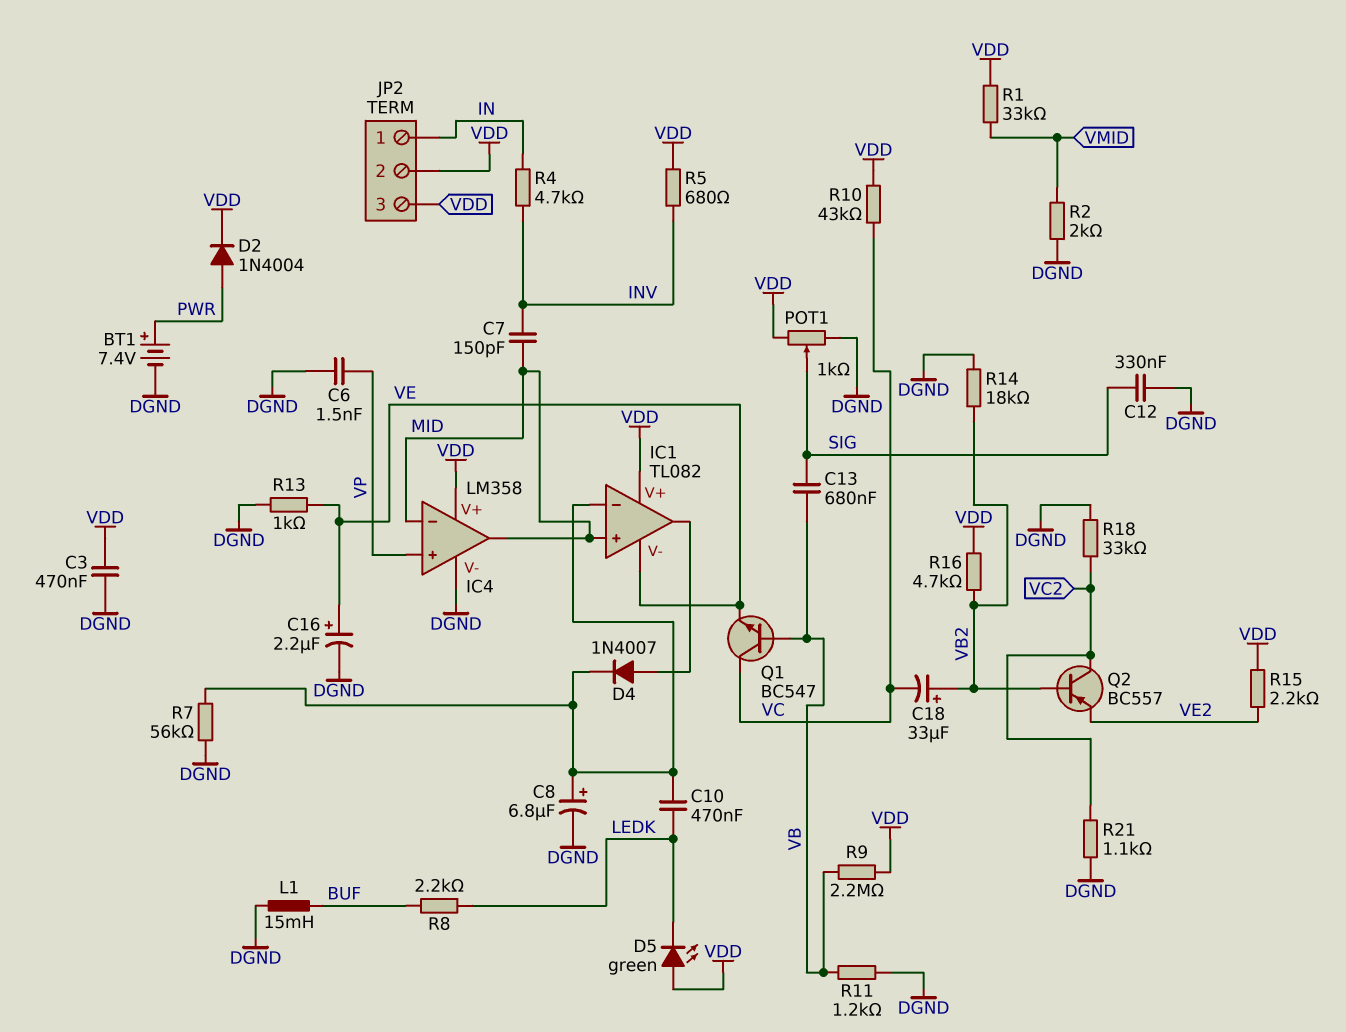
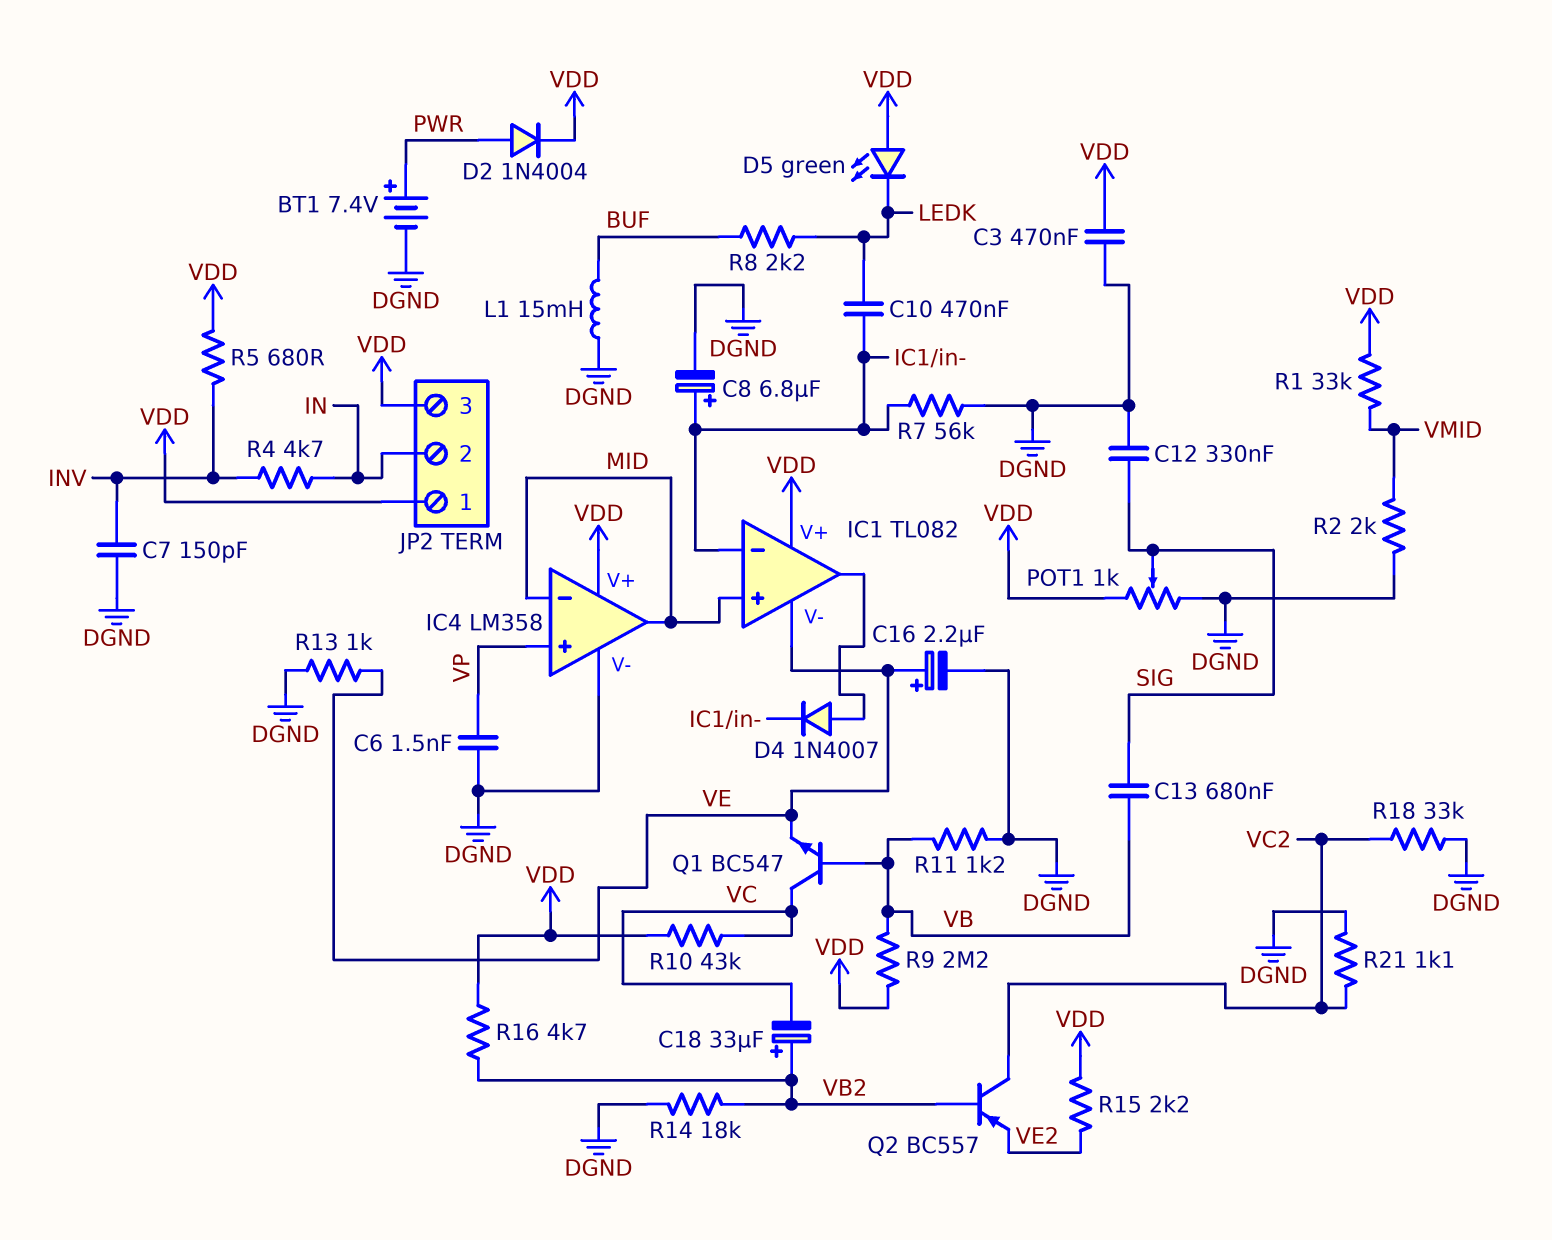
C7: 150pF (INV, MID) -> 150pF (DGND, INV)
JP2 pin 1: IN -> VDD
JP2 pin 2: VDD -> IN

